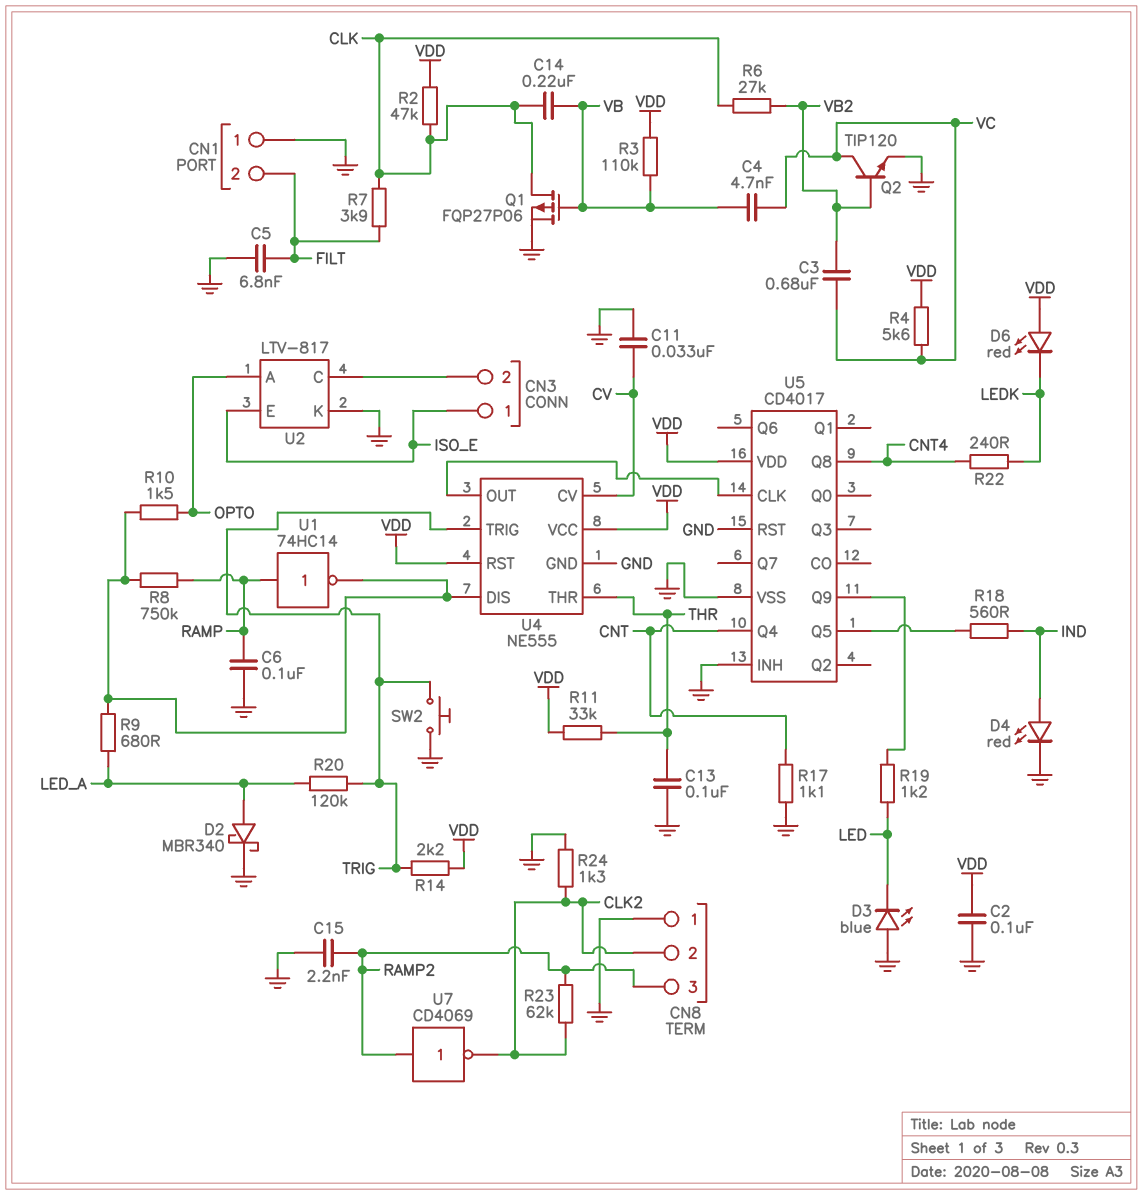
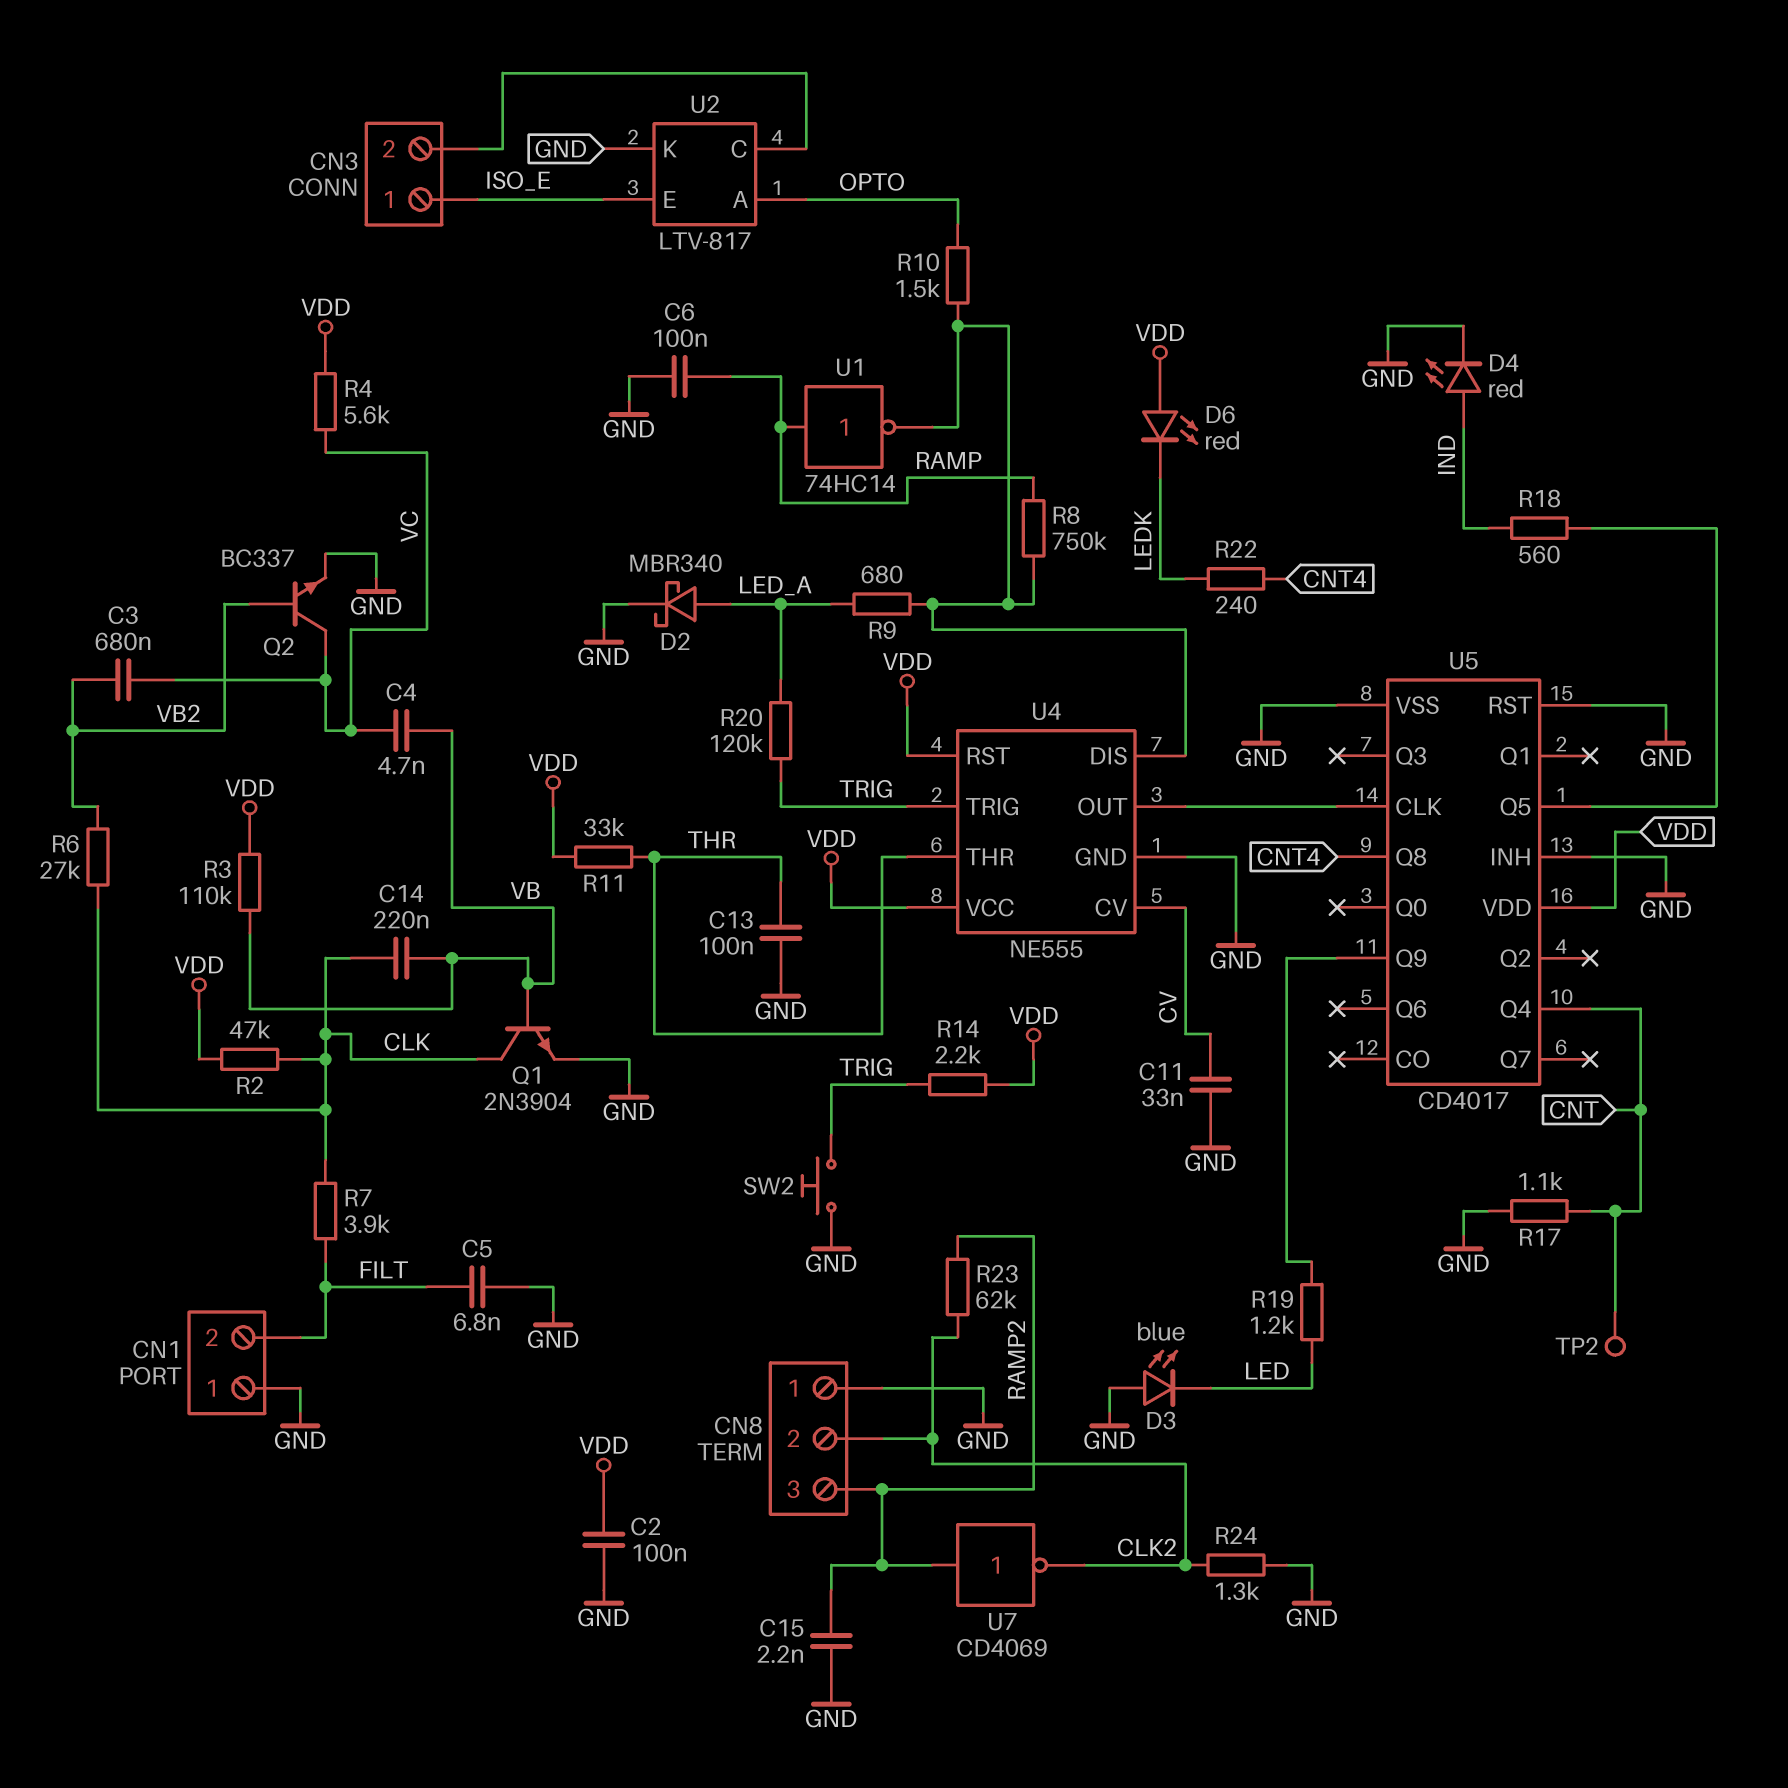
Q1: PMOS FQP27P06 (G VB, D CLK, S GND) -> NPN 2N3904 (B VB, C CLK, E GND)
Q2: NPN TIP120 (B VB2, C VC, E GND) -> NPN BC337 (B VB2, C VC, E GND)
TP2: none -> test point (CNT)

